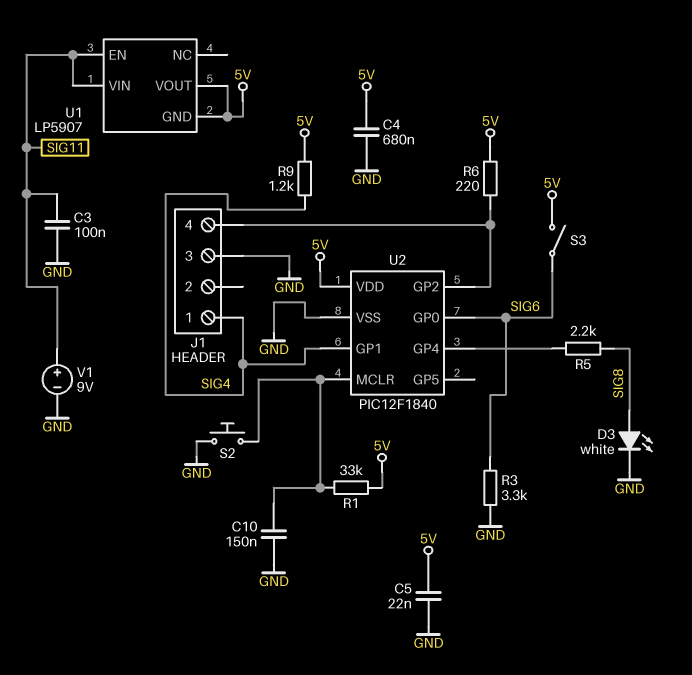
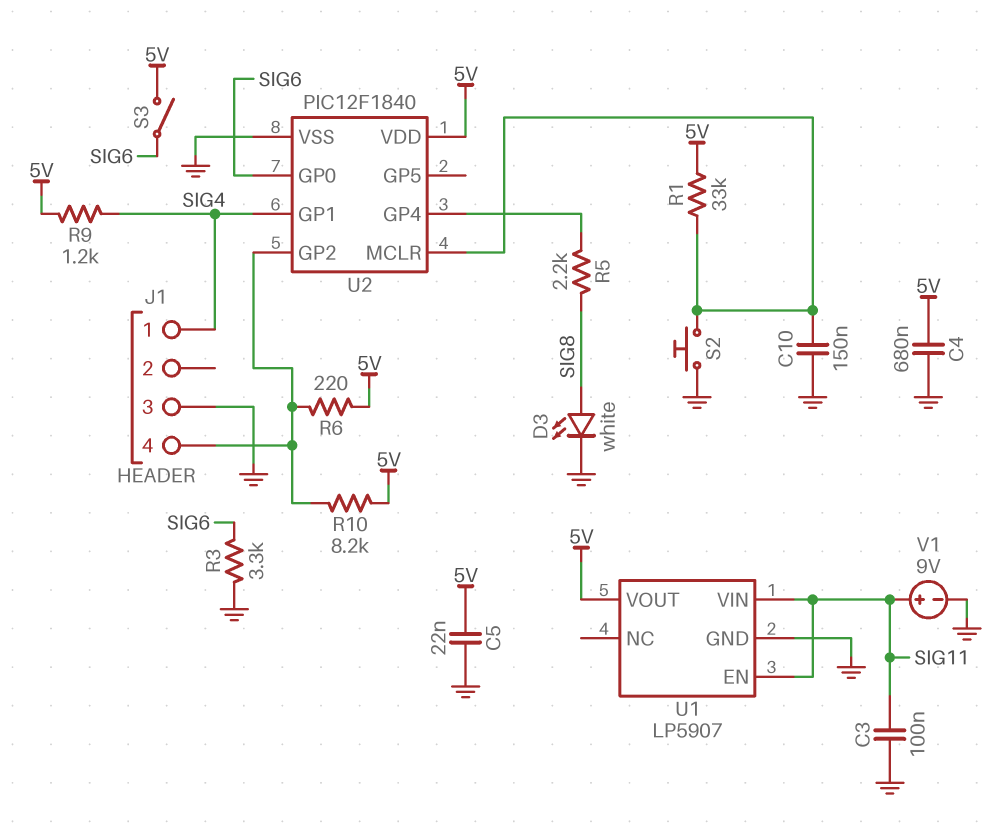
R10: none -> 8.2k (5V, J1/4)
U1 pin GND: 5V -> GND

